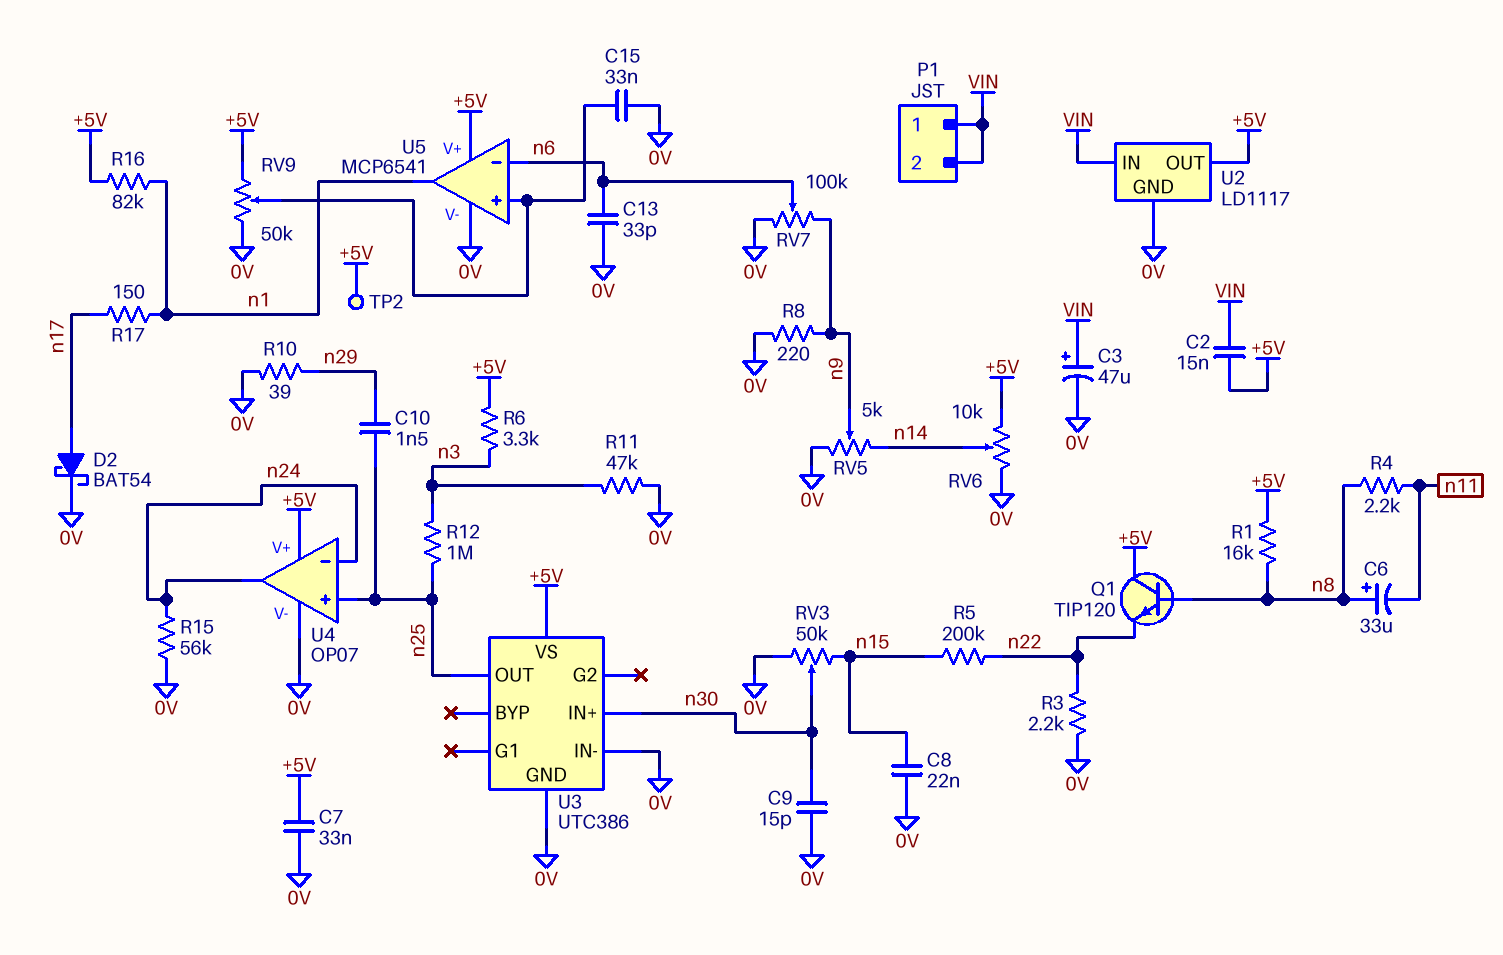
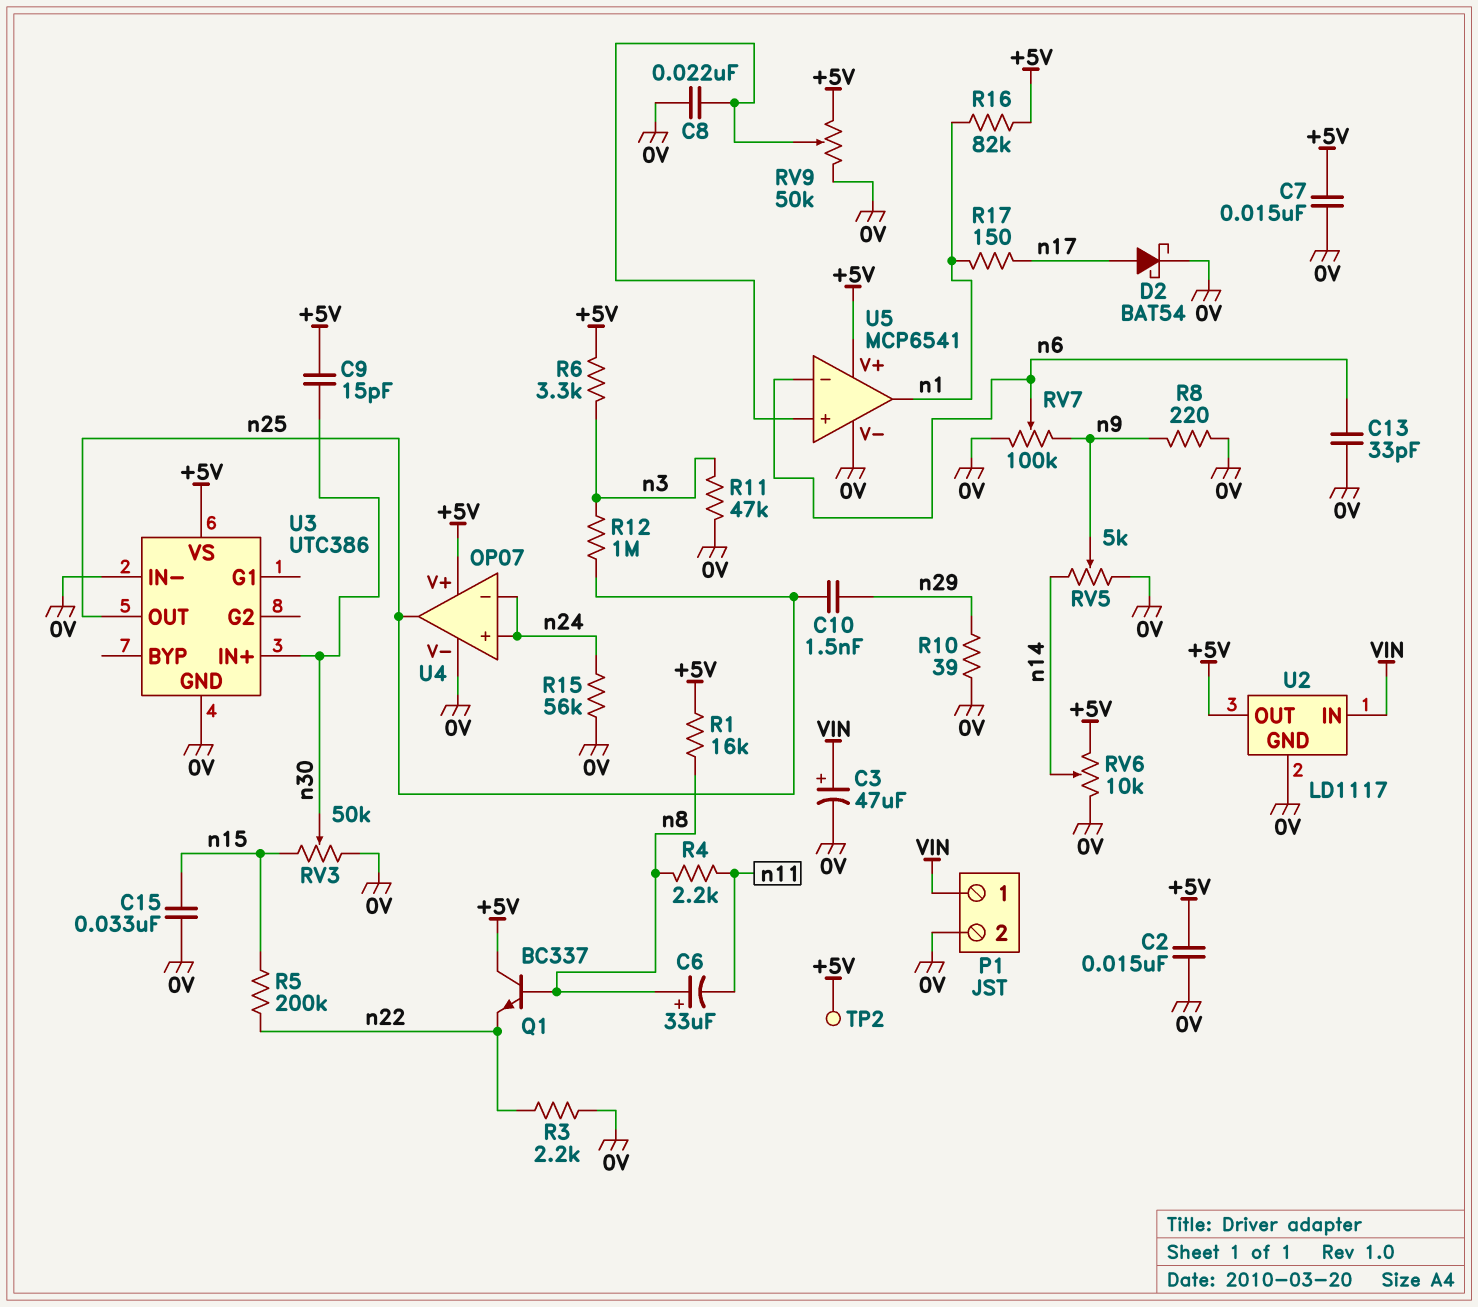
C2: 15nF (+5V, VIN) -> 15nF (+5V, 0V)
C7: 33nF (+5V, 0V) -> 15nF (+5V, 0V)
C8: 22nF (0V, n15) -> 22nF (0V, U5/in+)
C9: 15pF (0V, n30) -> 15pF (+5V, n30)
C15: 33nF (0V, U5/in+) -> 33nF (0V, n15)
P1 pin 2: VIN -> 0V
Q1: NPN TIP120 (B n8, C +5V, E n22) -> NPN BC337 (B n8, C +5V, E n22)
U4 pin in+: n25 -> n24
U4 pin out: n24 -> n25

